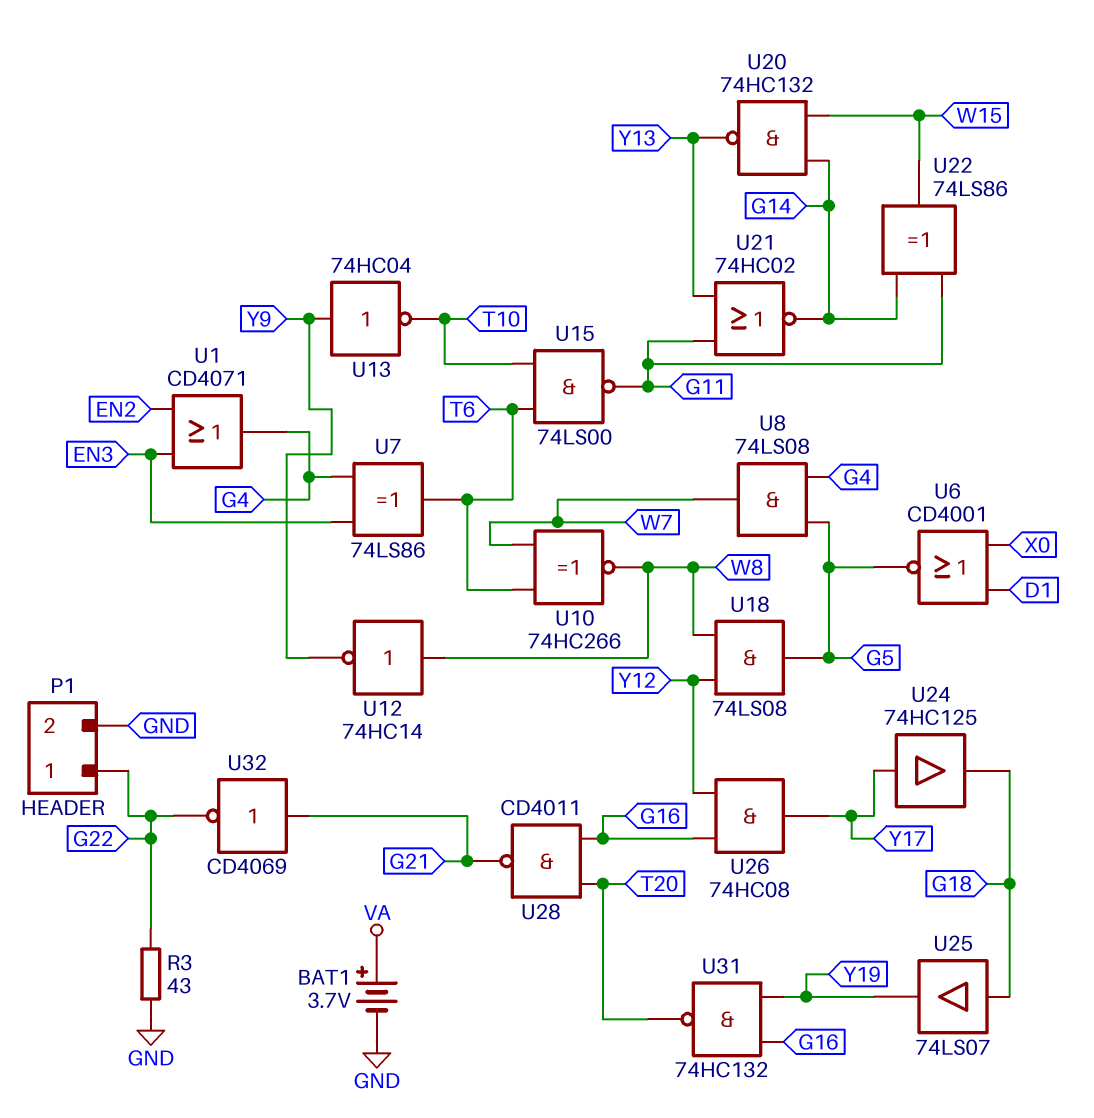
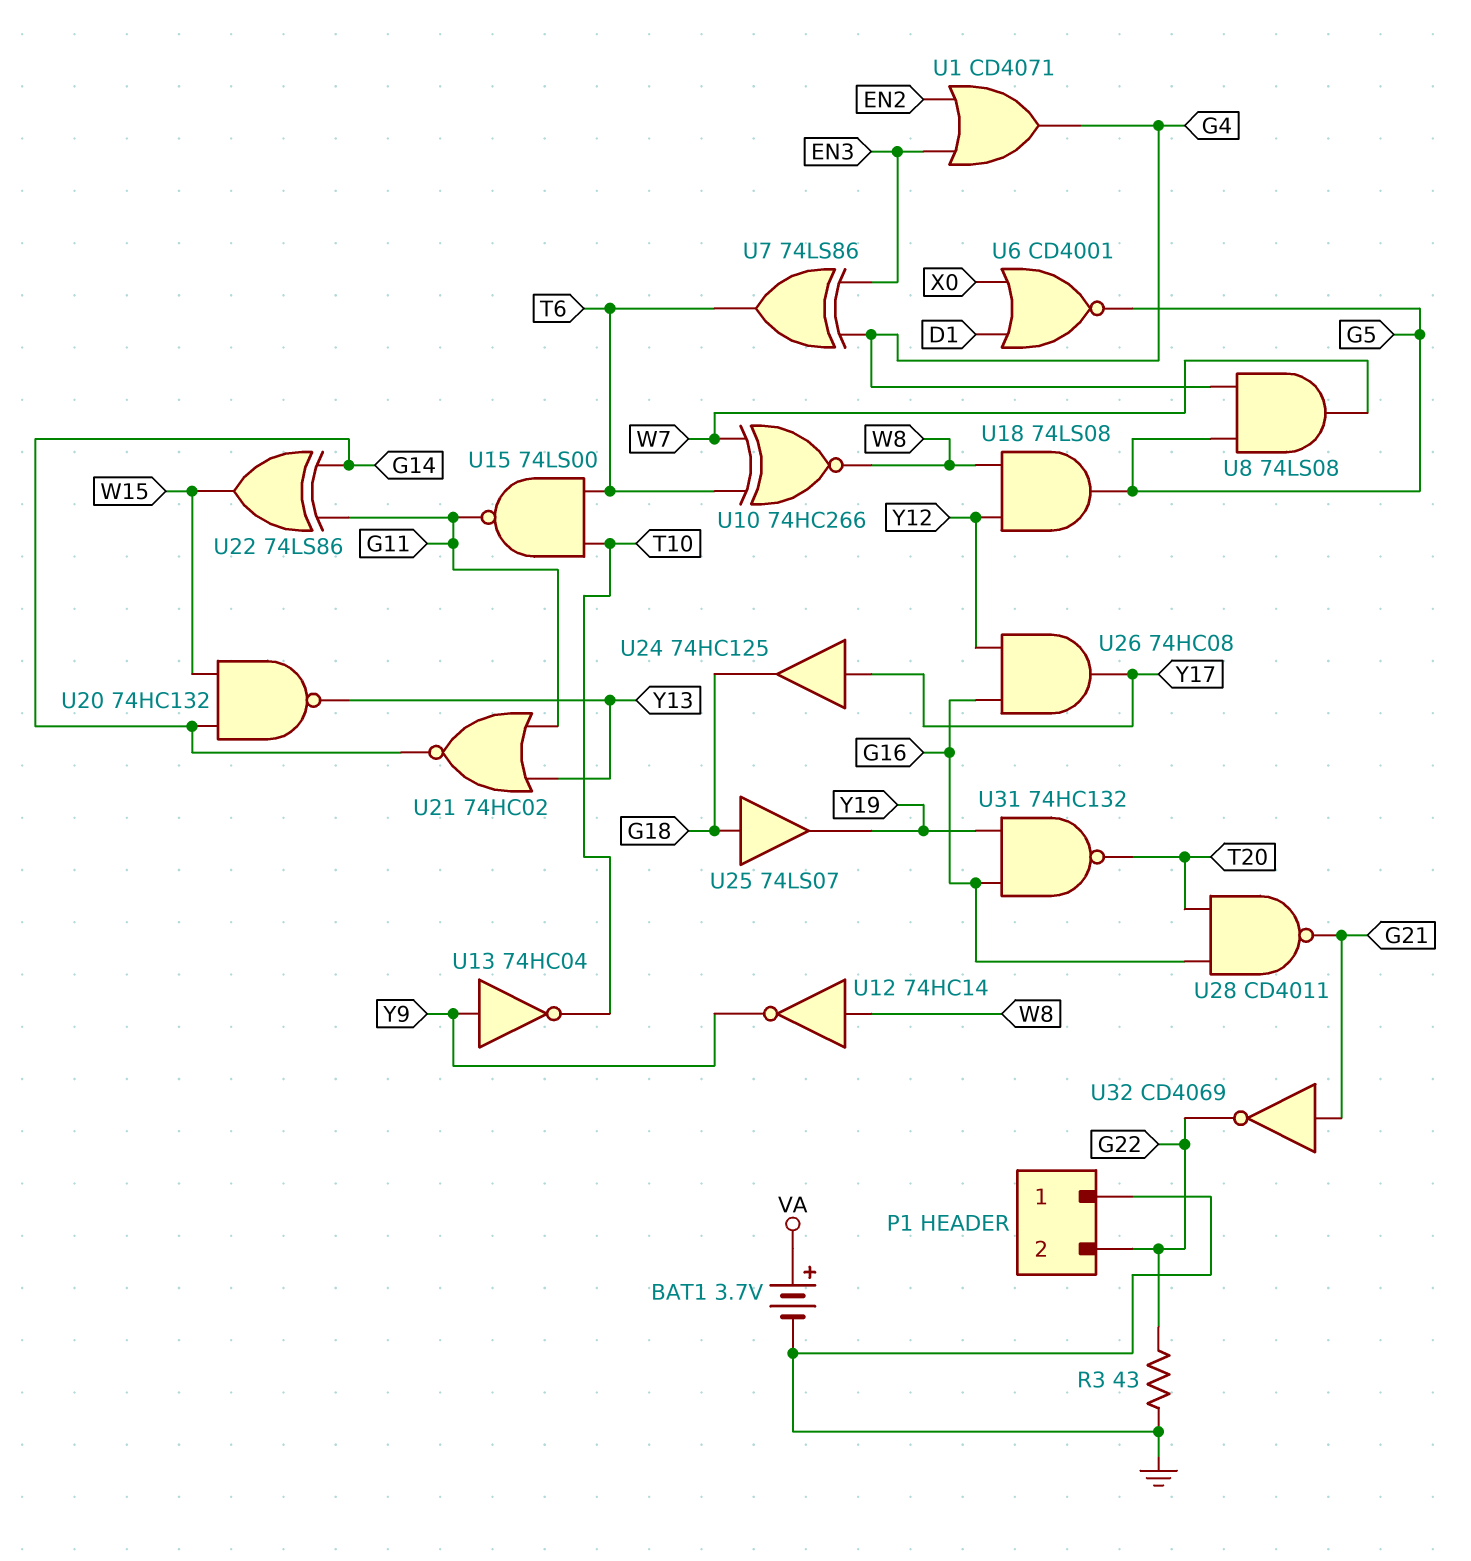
P1 pin 1: G22 -> GND
P1 pin 2: GND -> G22

